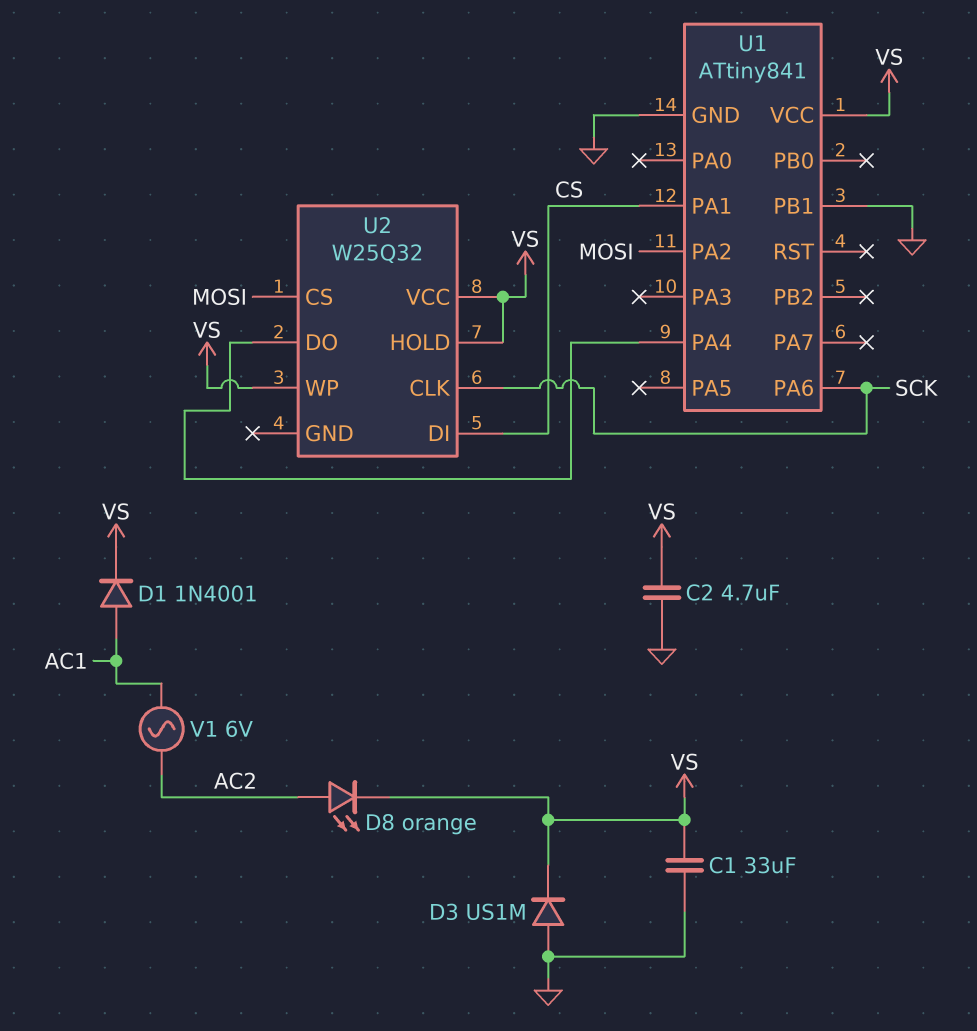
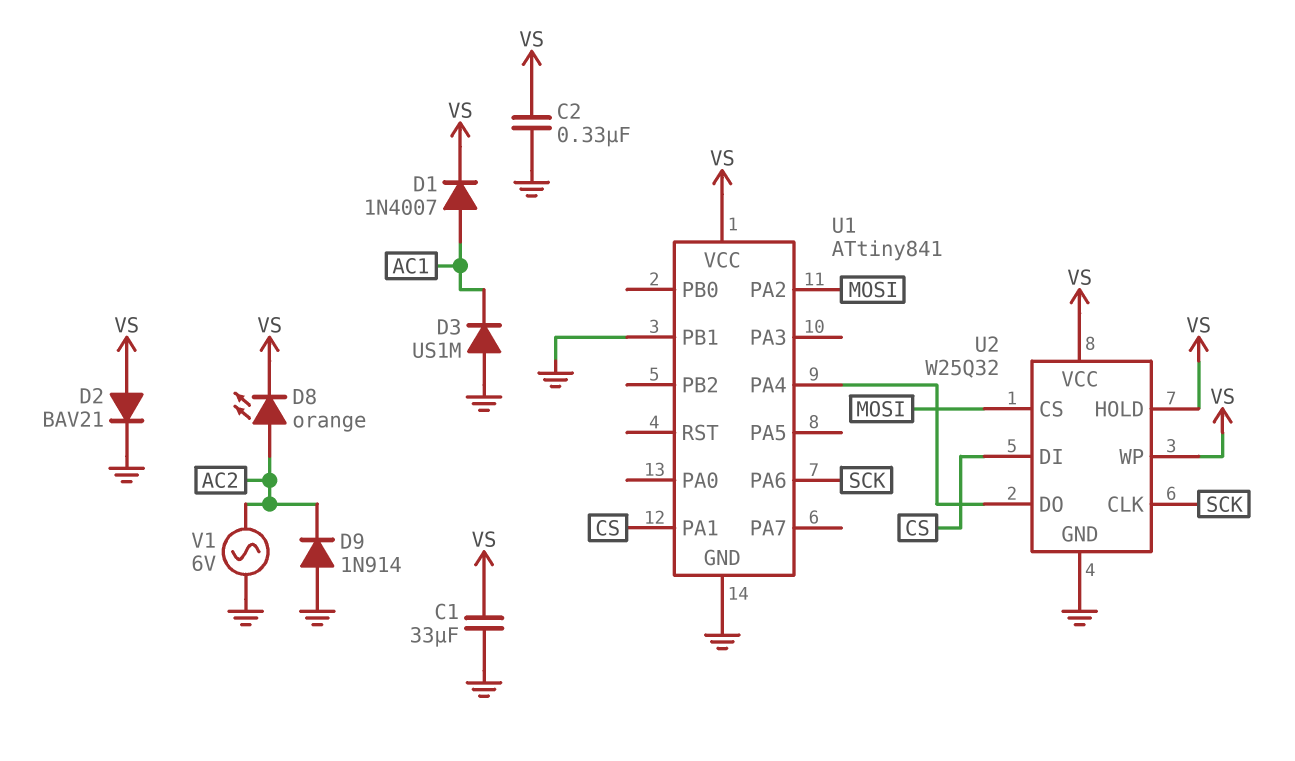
C2: 4.7uF (GND, VS) -> 330nF (GND, VS)
D1: diode 1N4001 (A AC1, K VS) -> diode 1N4007 (A AC1, K VS)
D2: none -> diode BAV21 (A VS, K GND)
D3: diode US1M (A GND, K VS) -> diode US1M (A GND, K AC1)
D9: none -> diode 1N914 (A GND, K AC2)
U2 pin GND: none -> GND
V1: AC 6V (AC1, AC2) -> AC 6V (AC2, GND)

